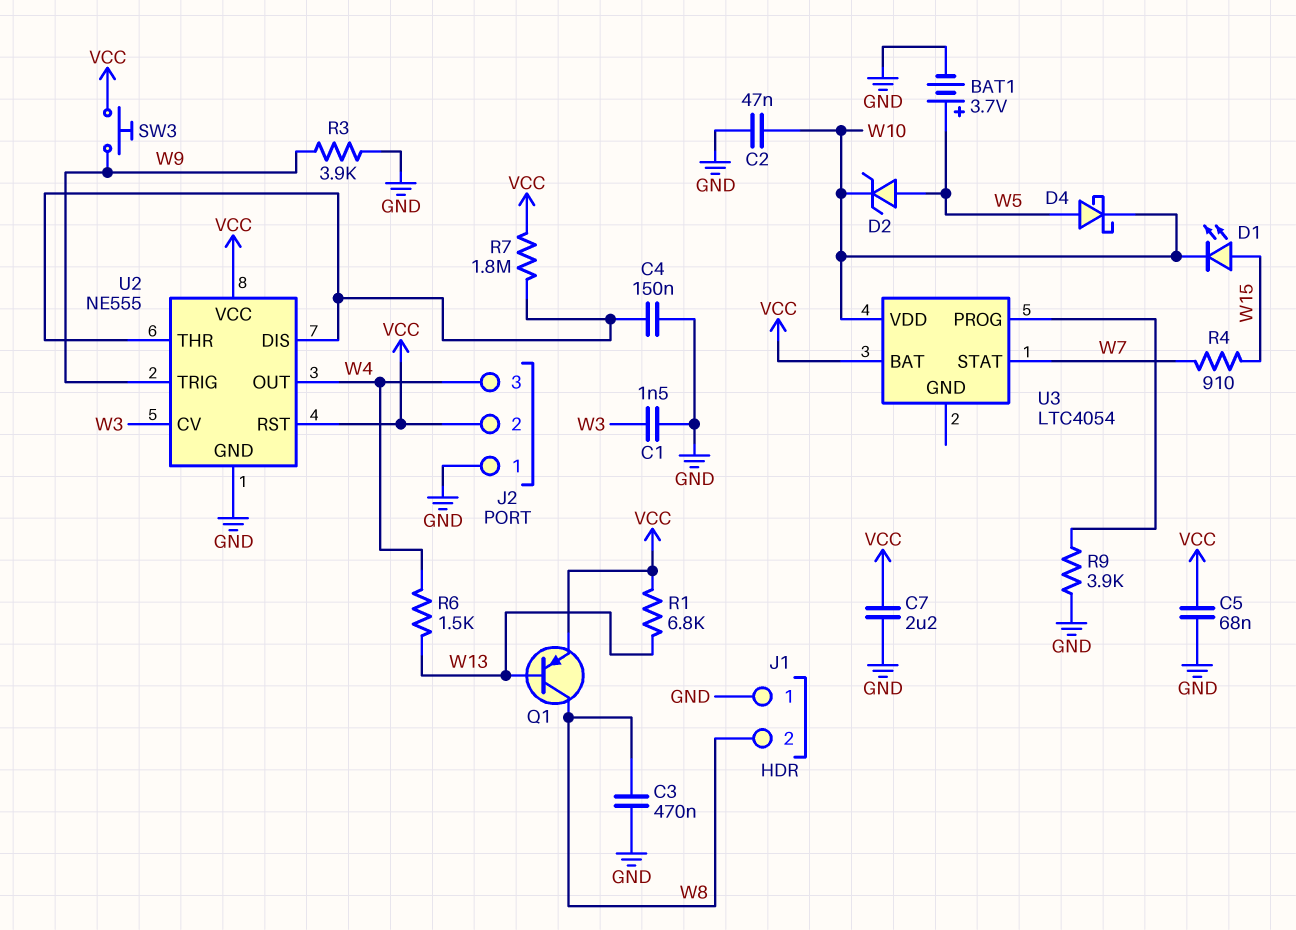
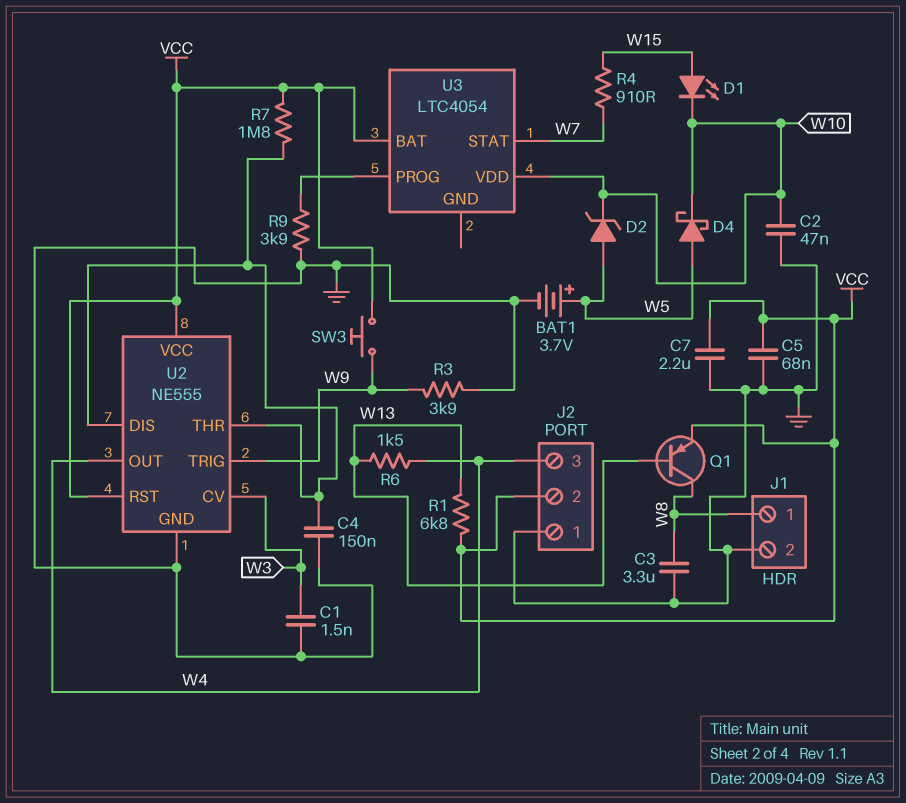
C3: 470nF (GND, W8) -> 3.3uF (GND, W8)
J1 pin 1: GND -> W8
J1 pin 2: W8 -> GND

